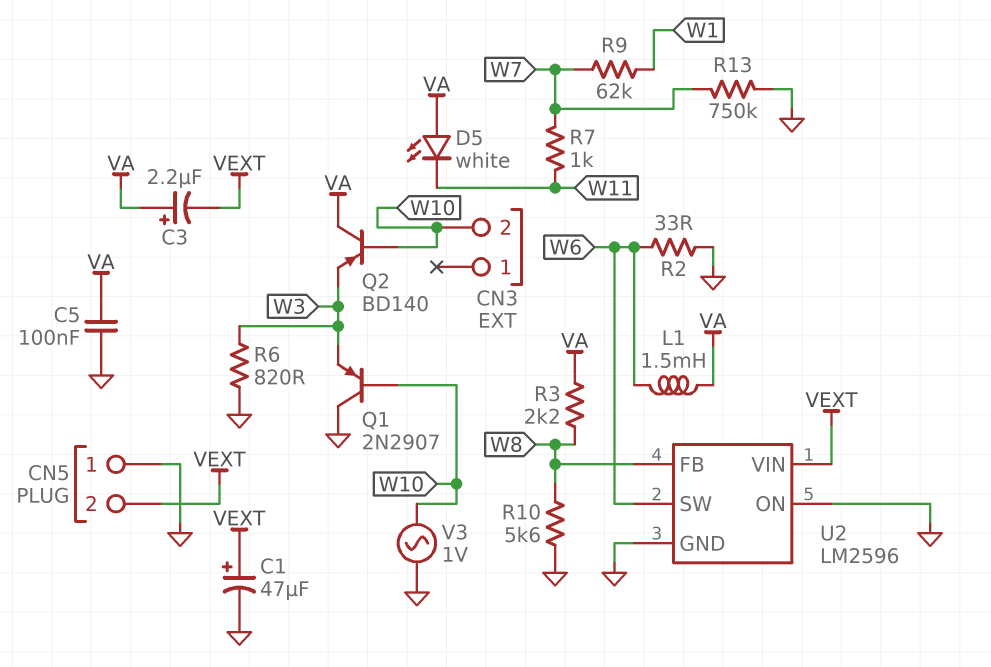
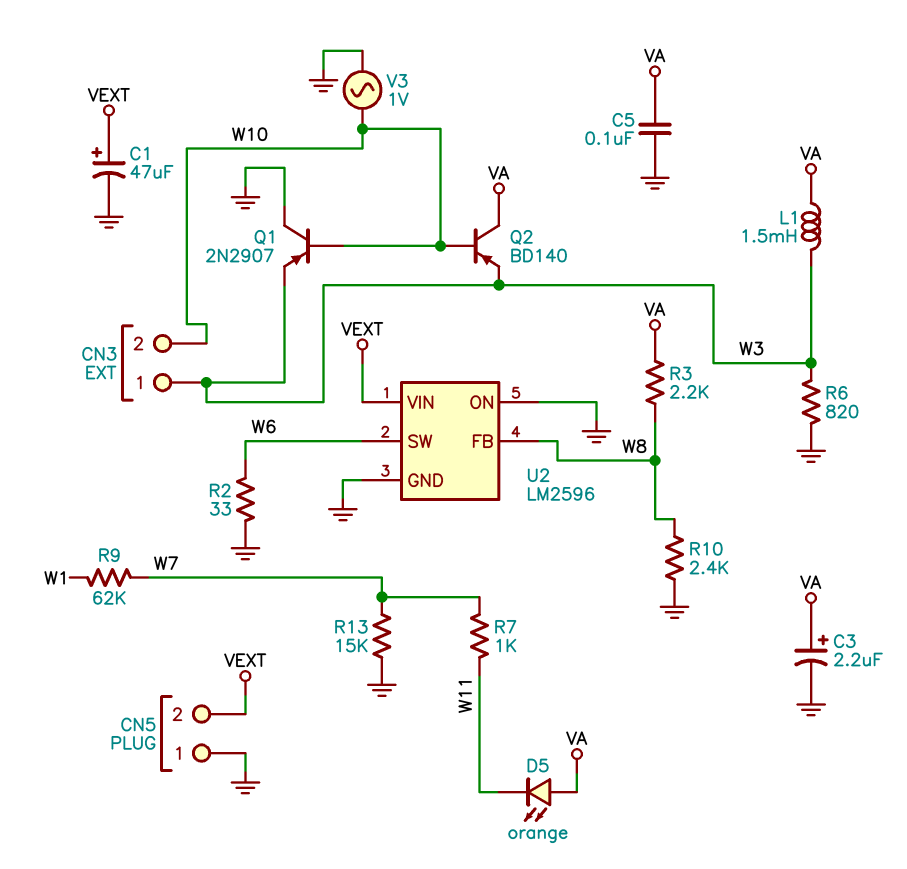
C3: 2.2uF (plus VA, minus VEXT) -> 2.2uF (plus VA, minus GND)
CN3 pin 1: none -> W3
D5: LED white (A VA, K W11) -> LED orange (A VA, K W11)
L1: 1.5mH (VA, W6) -> 1.5mH (VA, W3)
R10: 5.6k (GND, W8) -> 2.4k (GND, W8)
R13: 750k (GND, W7) -> 15k (GND, W7)

